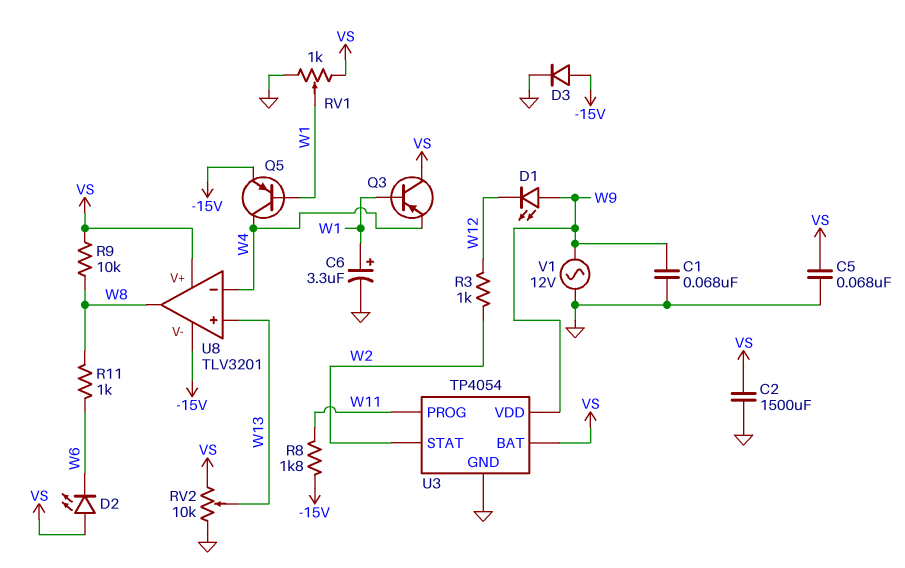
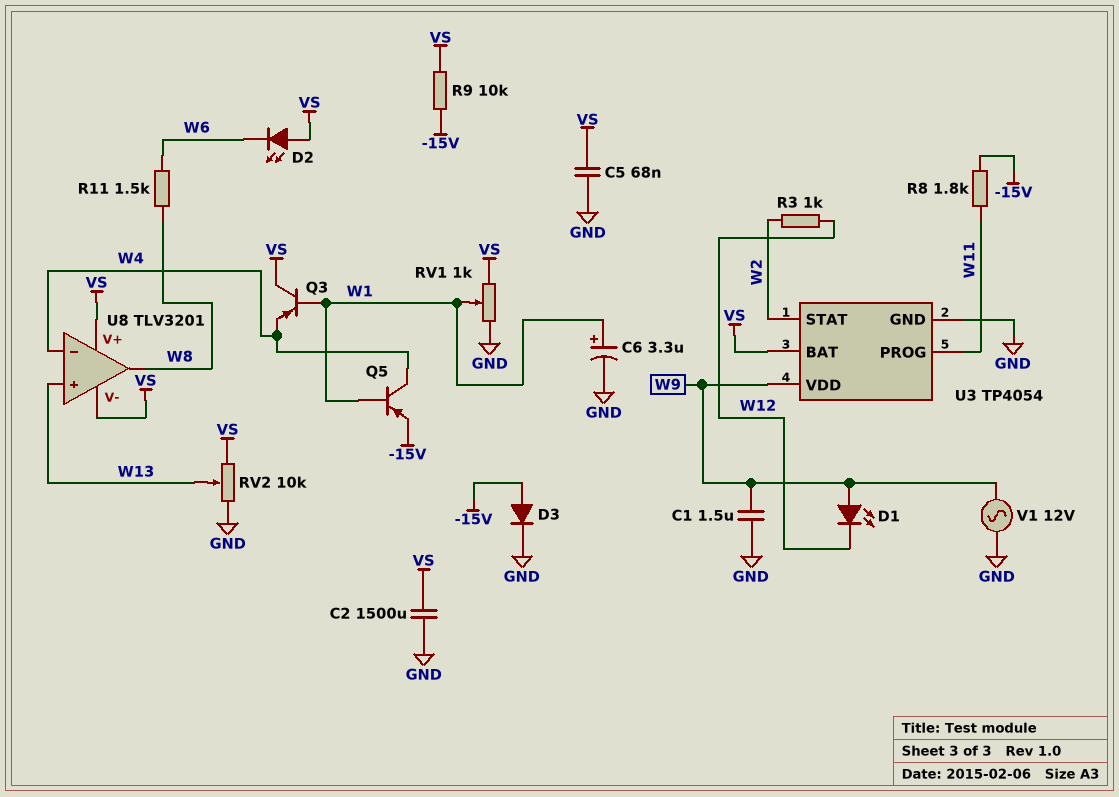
C1: 68nF (GND, W9) -> 1.5uF (GND, W9)
R9: 10k (VS, W8) -> 10k (-15V, VS)
R11: 1k (W6, W8) -> 1.5k (W6, W8)
U8 pin V-: -15V -> VS

